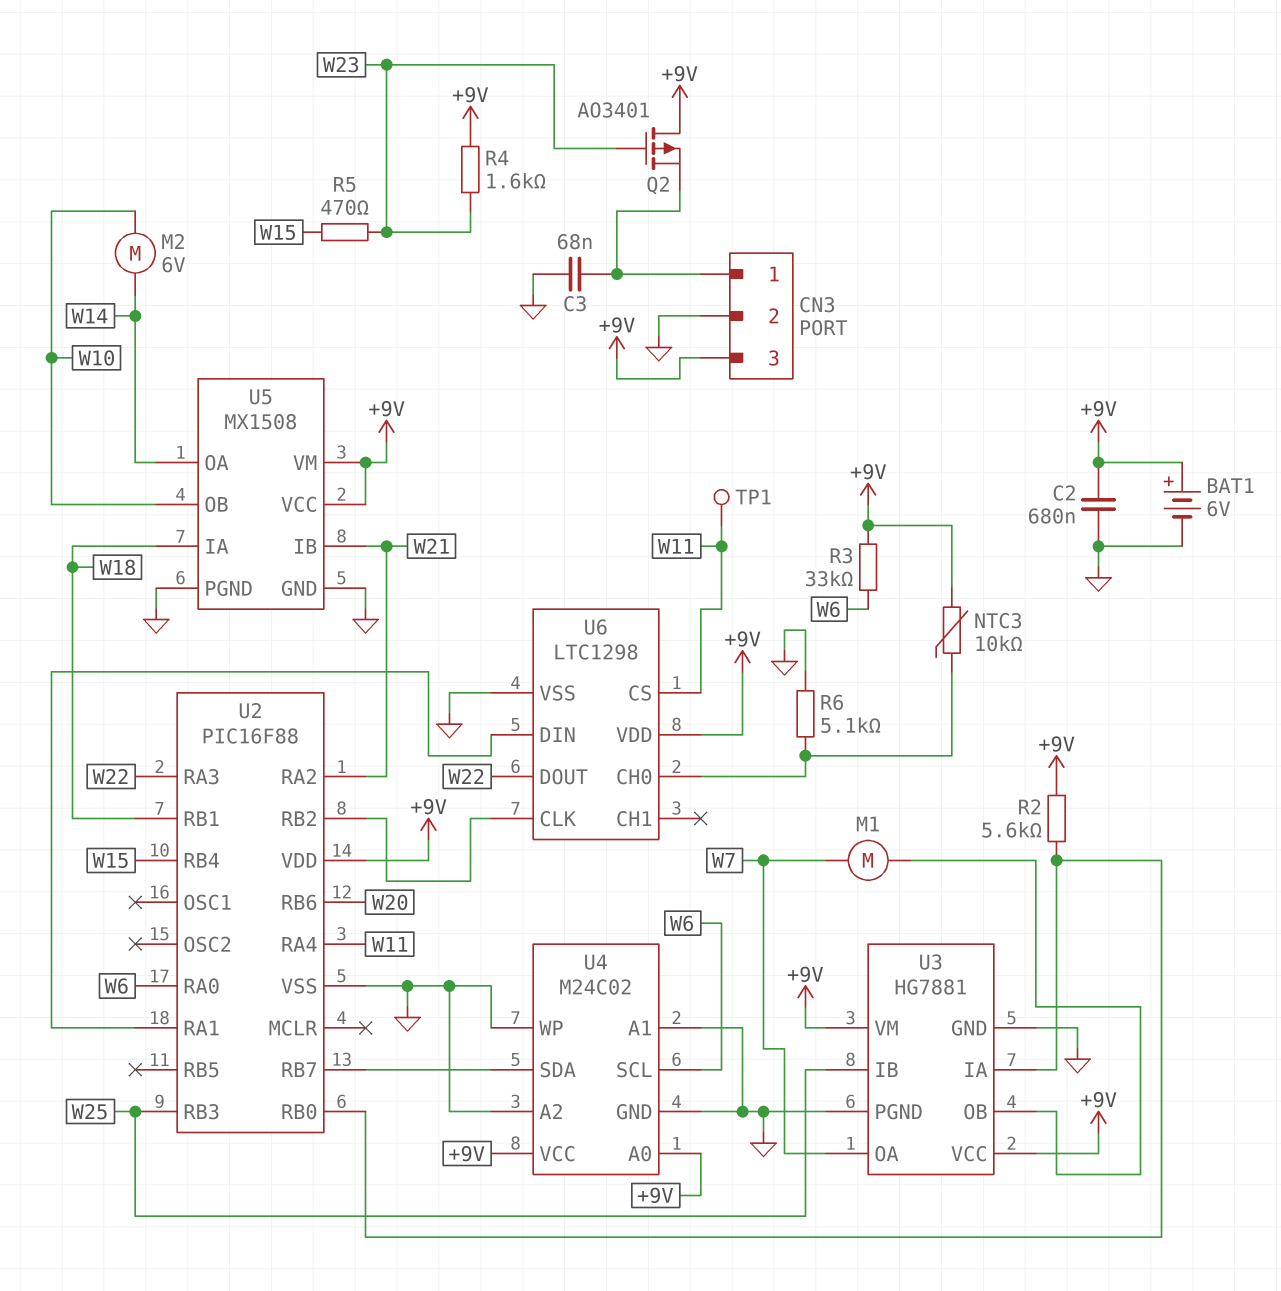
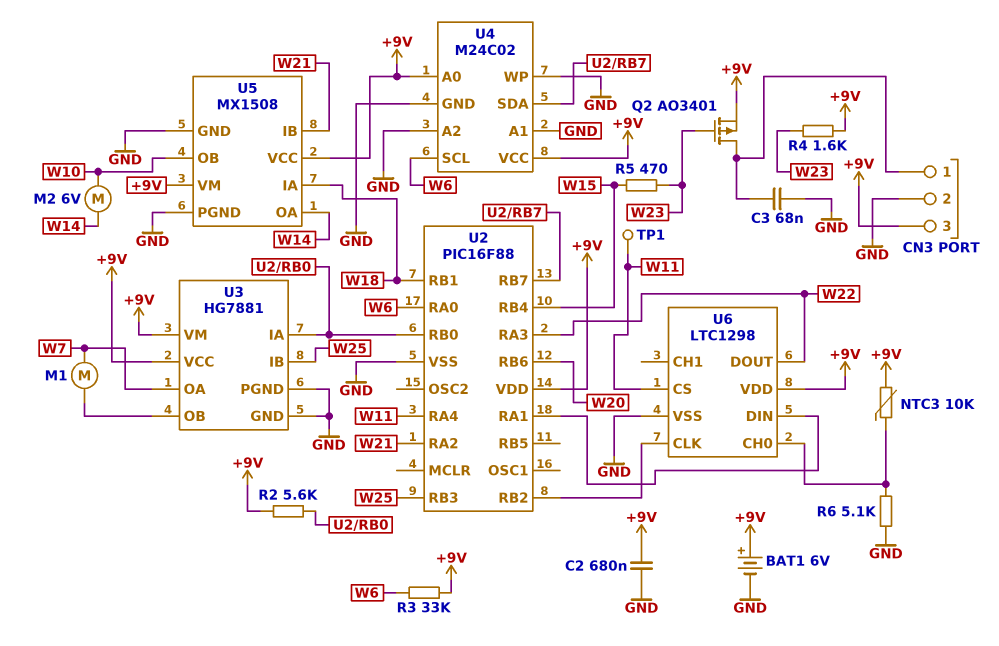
Q2: PMOS AO3401 (G W23, D +9V, S CN3/1) -> PMOS AO3401 (G W23, D CN3/1, S +9V)

